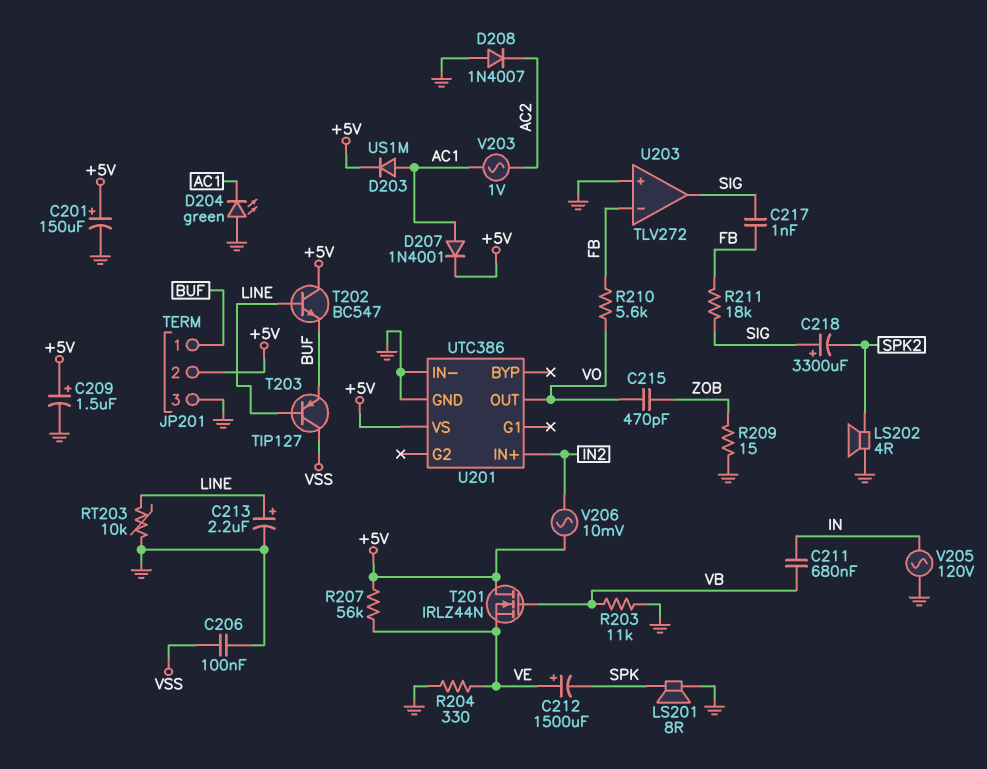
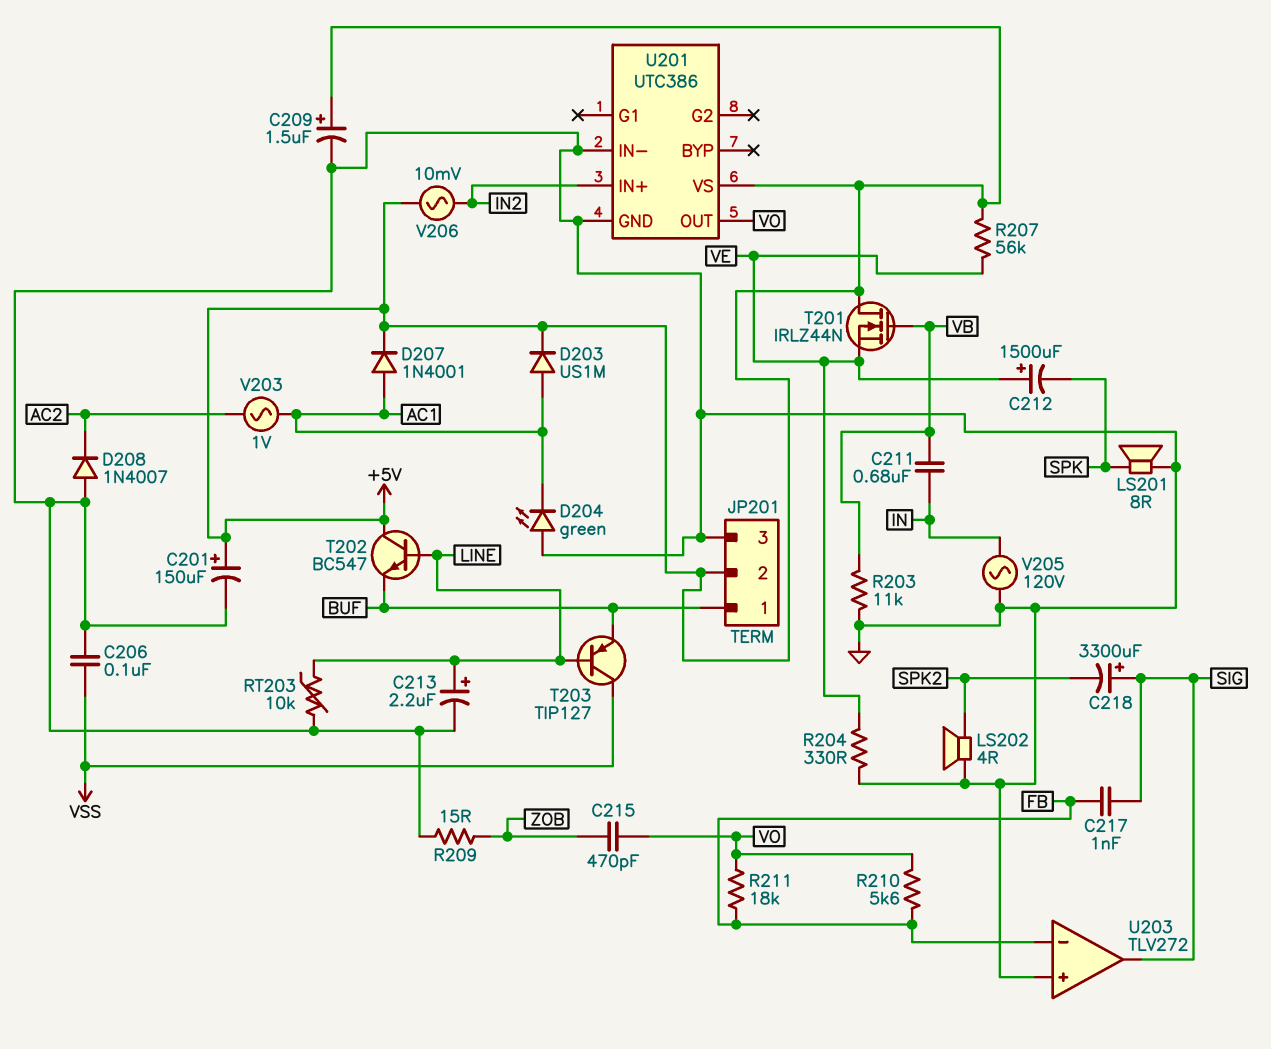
R211: 18k (FB, SIG) -> 18k (FB, VO)

